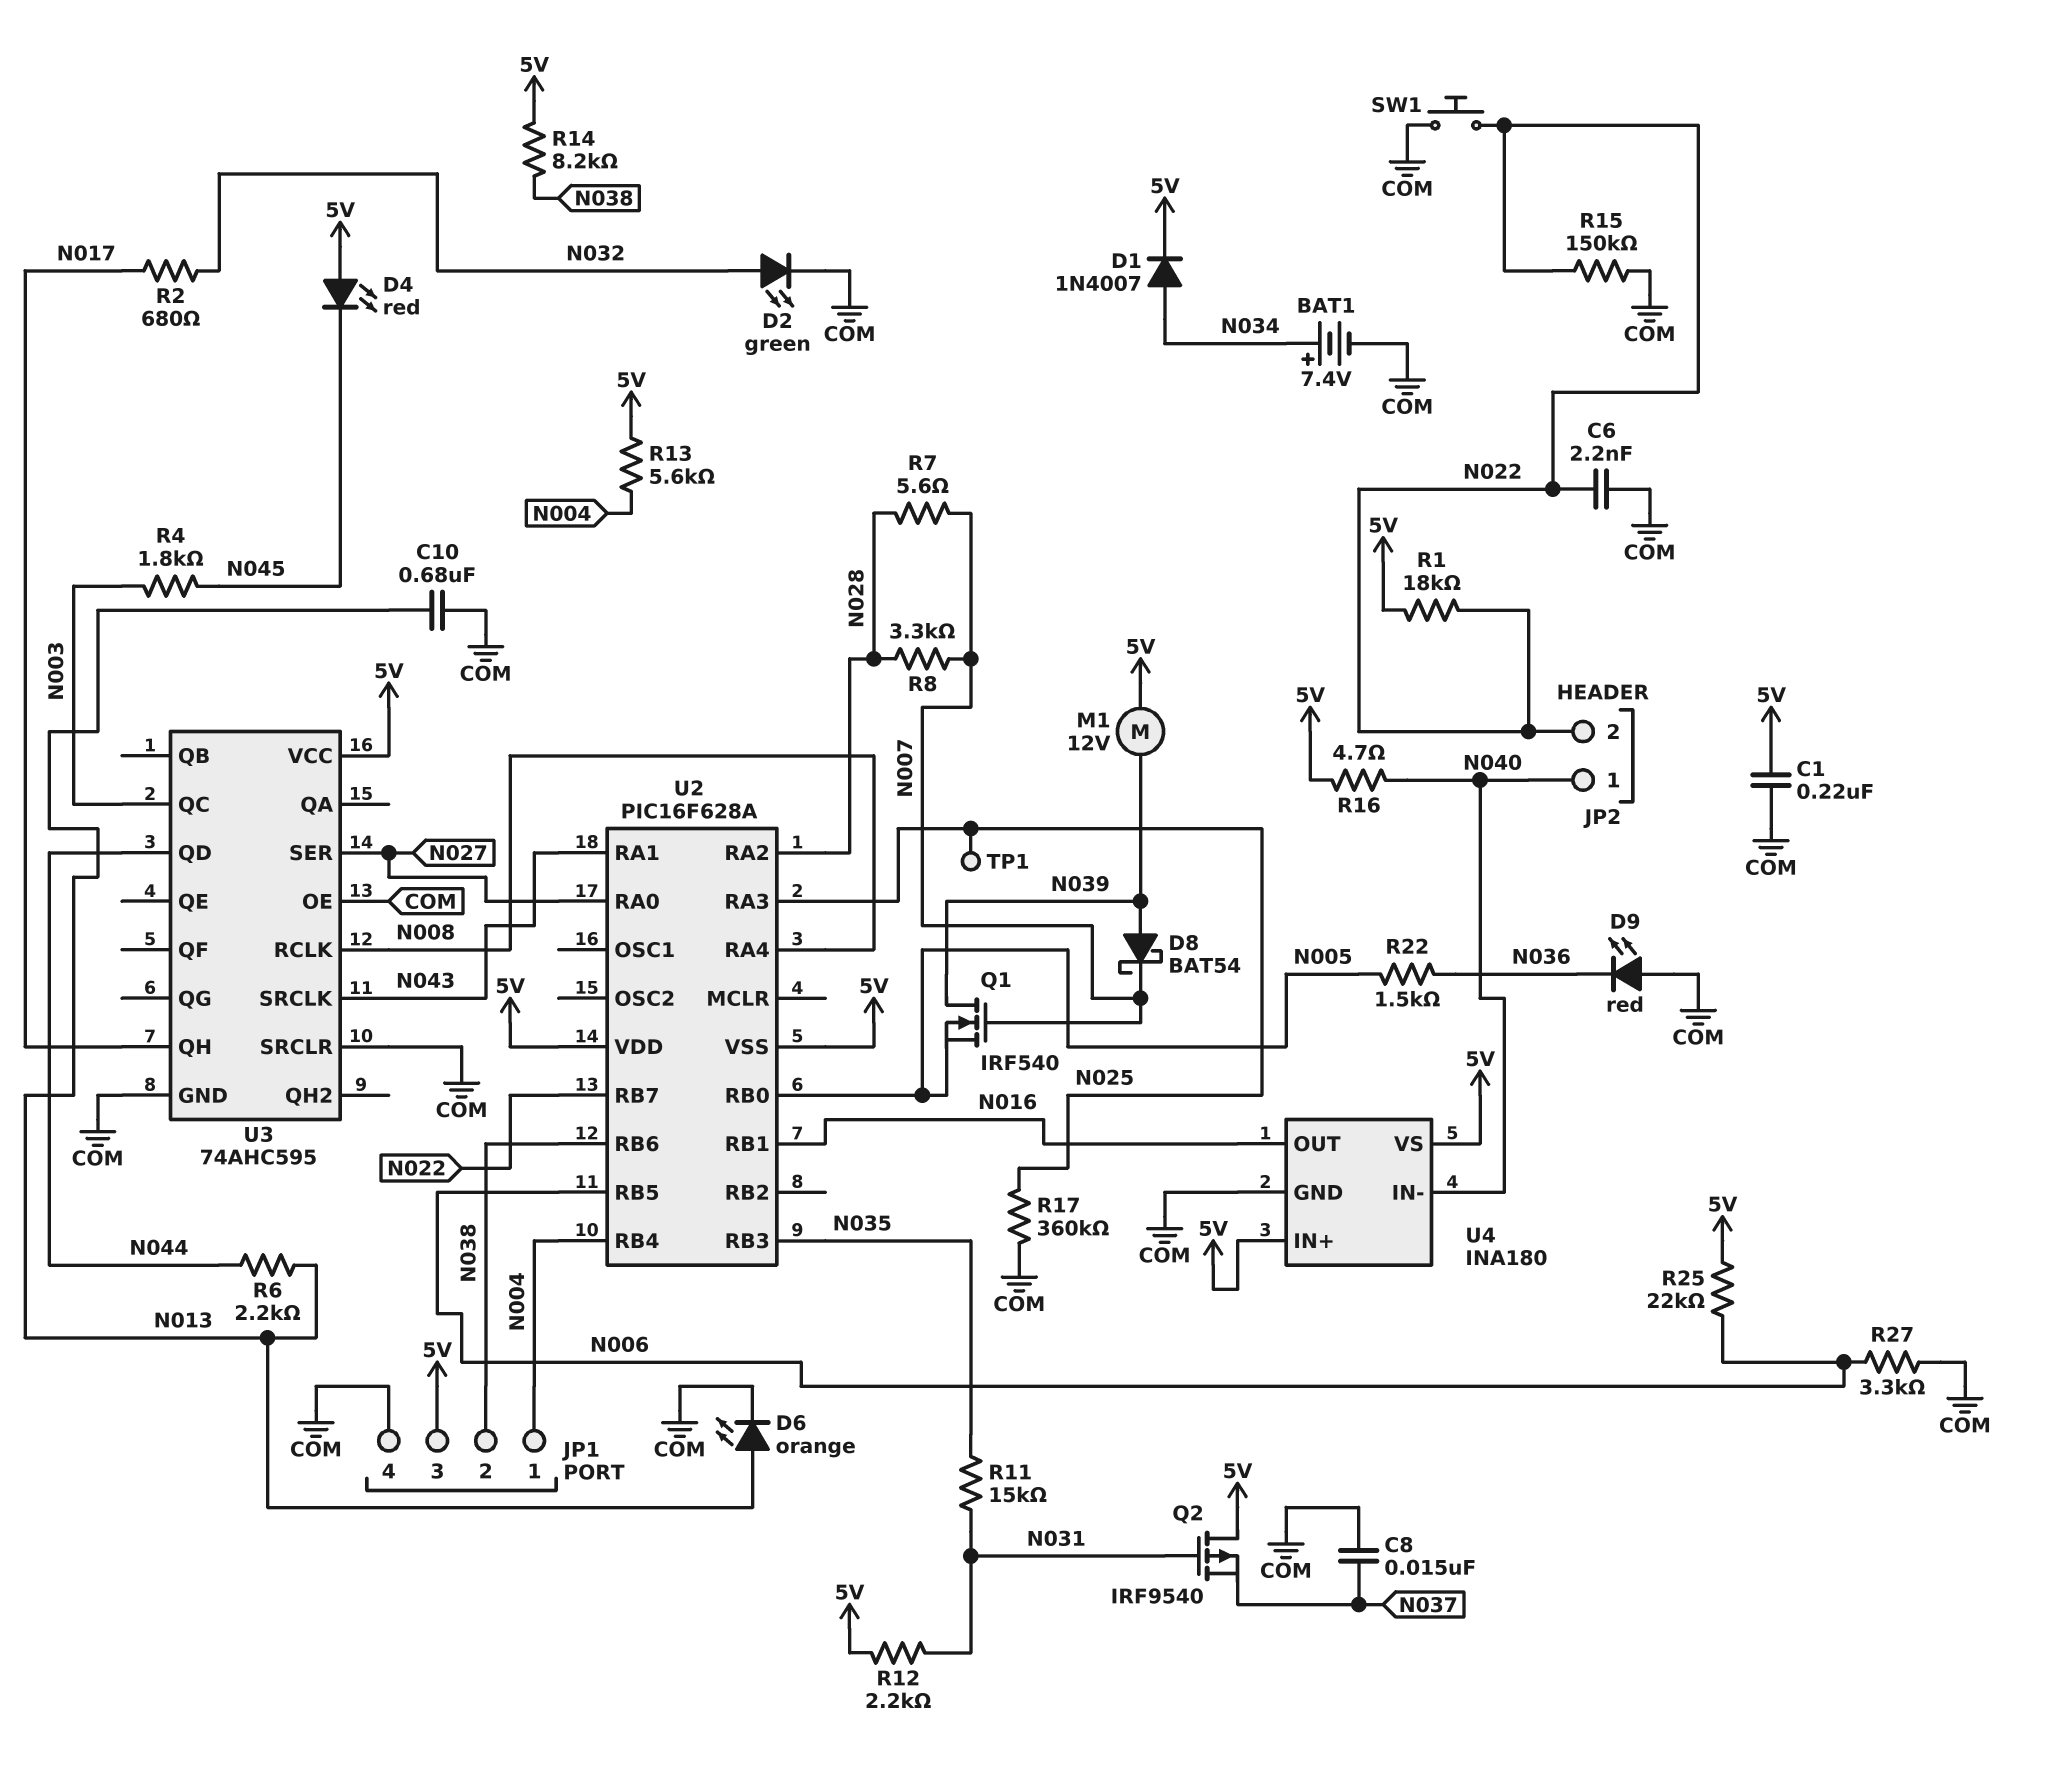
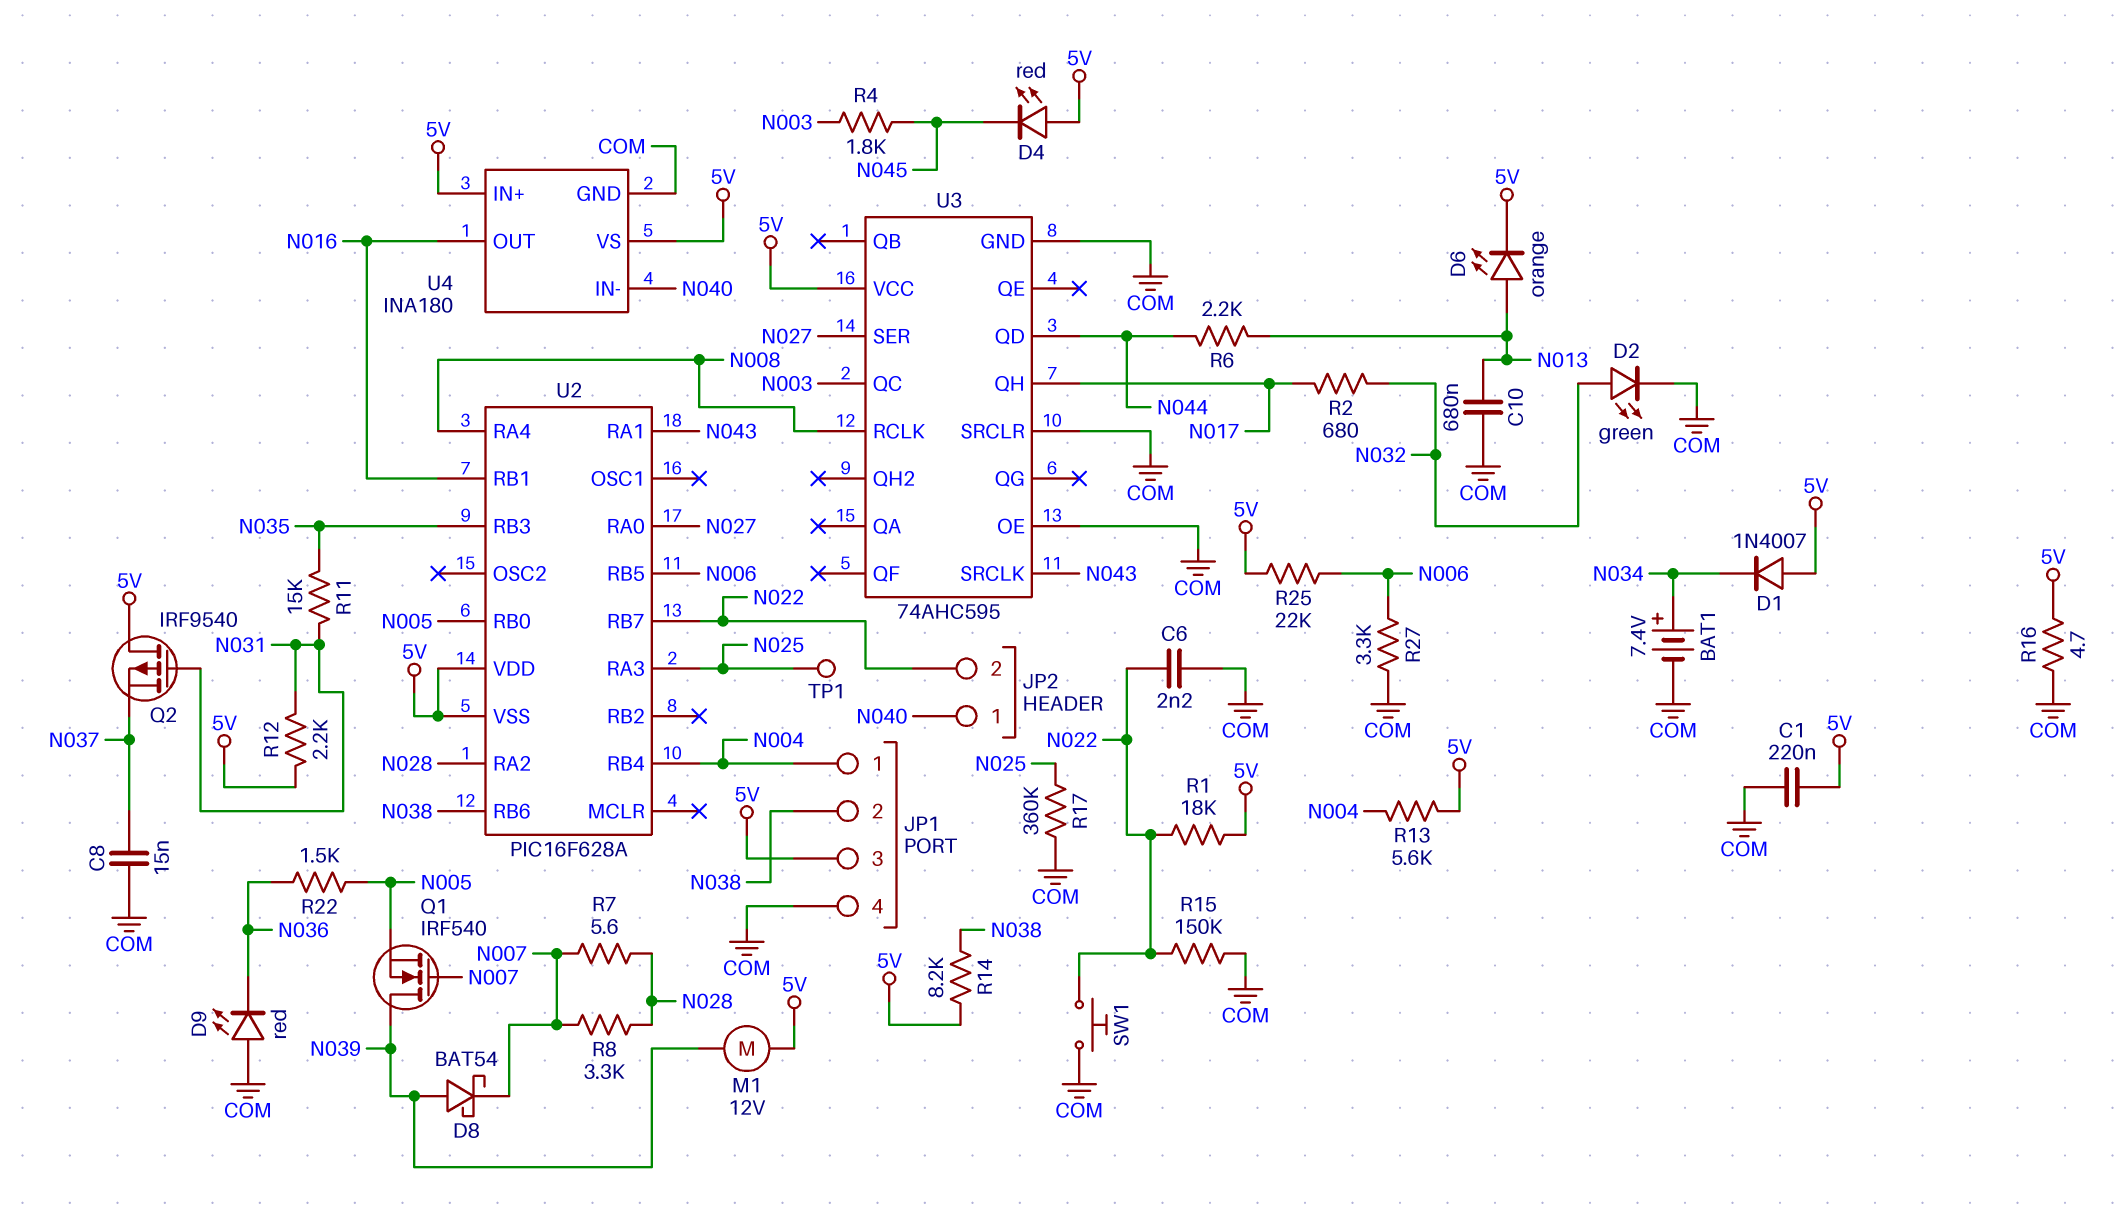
D1: diode 1N4007 (A N034, K 5V) -> diode 1N4007 (A 5V, K N034)
D6: LED orange (A N013, K COM) -> LED orange (A N013, K 5V)
R16: 4.7 (5V, N040) -> 4.7 (5V, COM)

